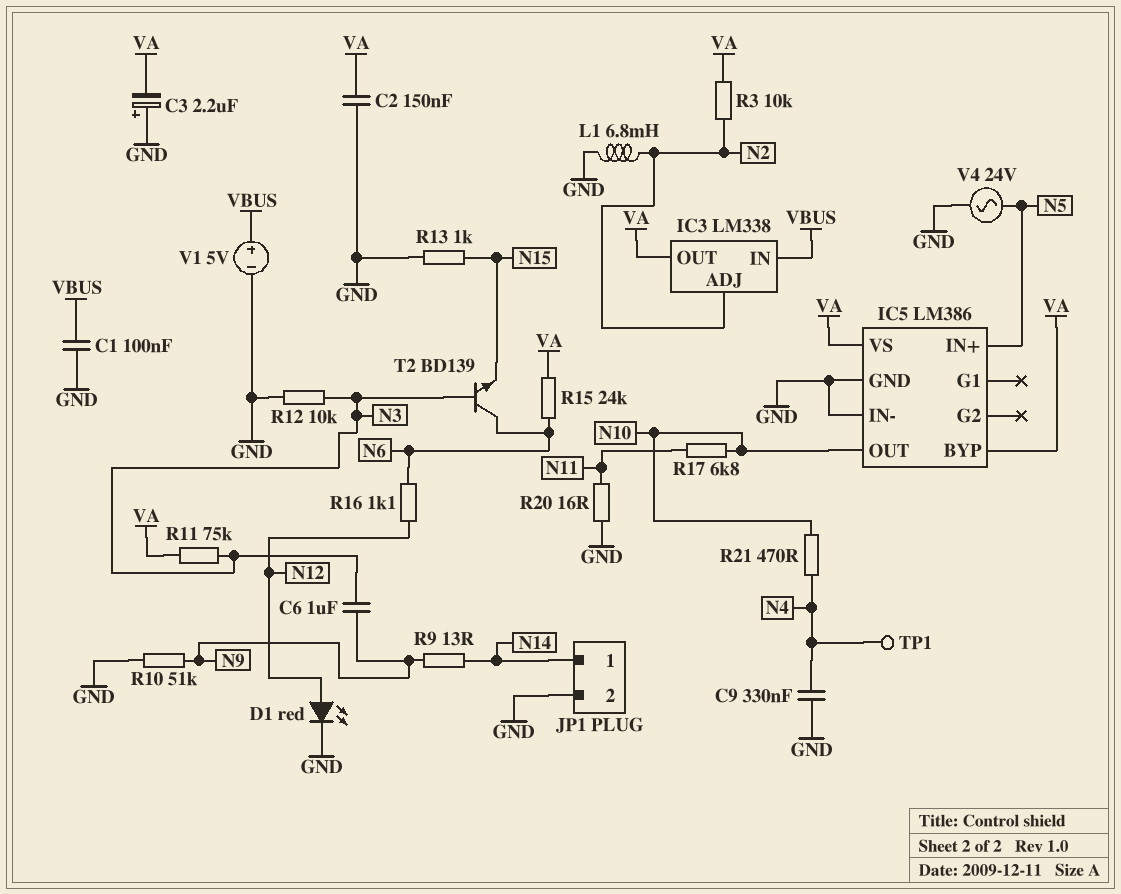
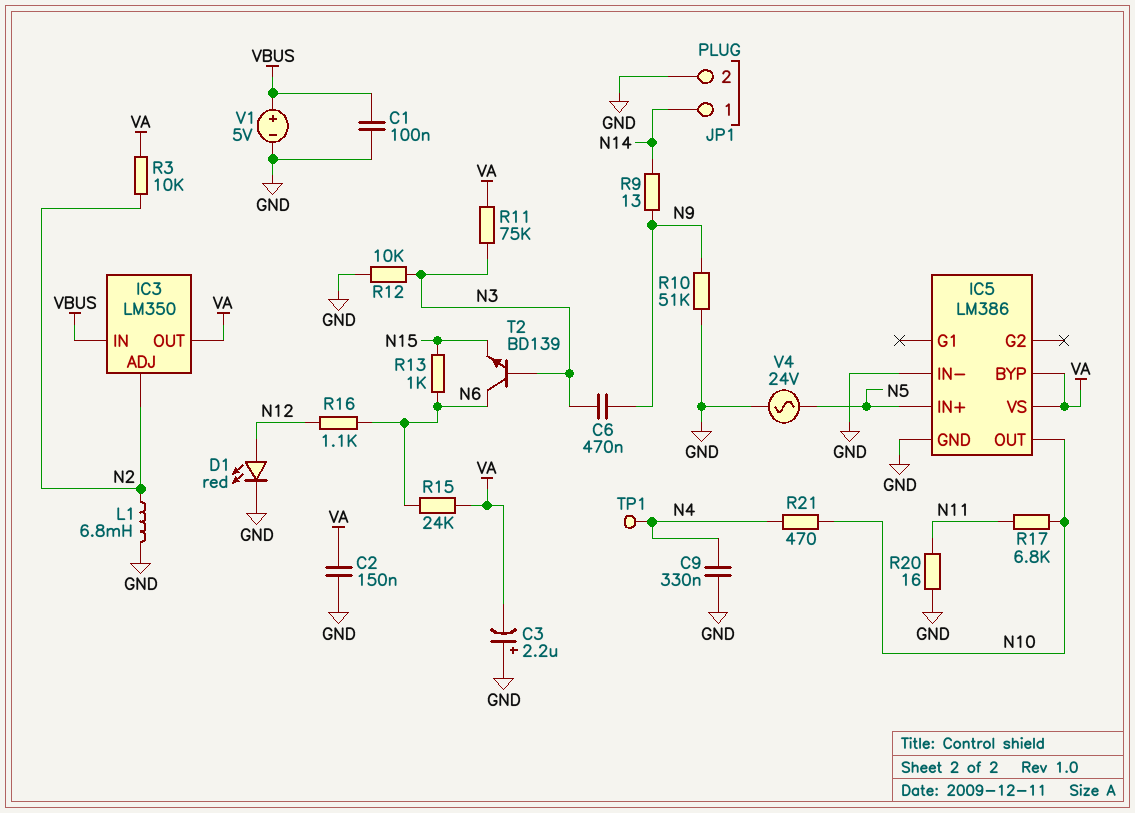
C6: 1uF (N3, N9) -> 470nF (N3, N9)
IC3: LM338 -> LM350
R13: 1k (GND, N15) -> 1k (N6, N15)

